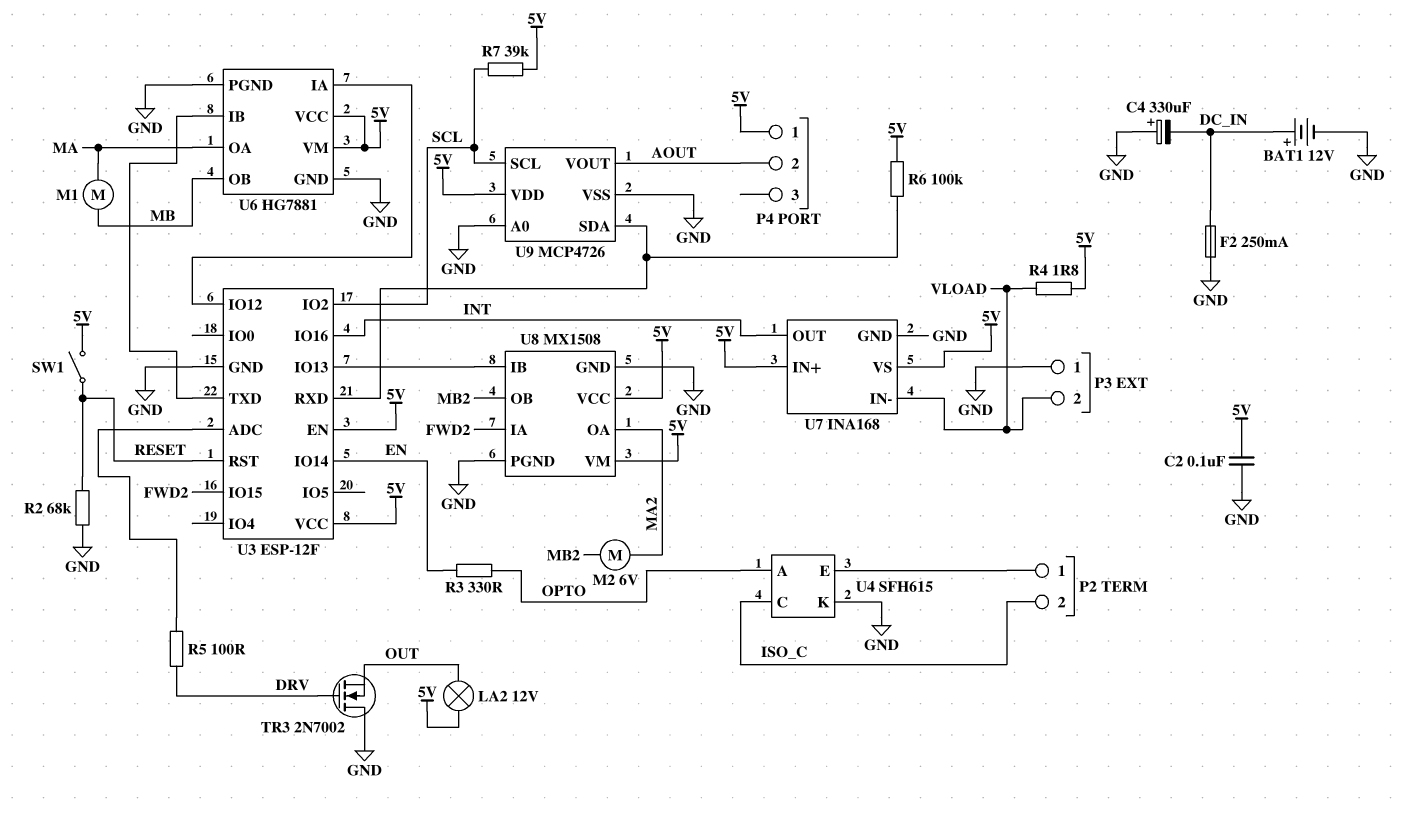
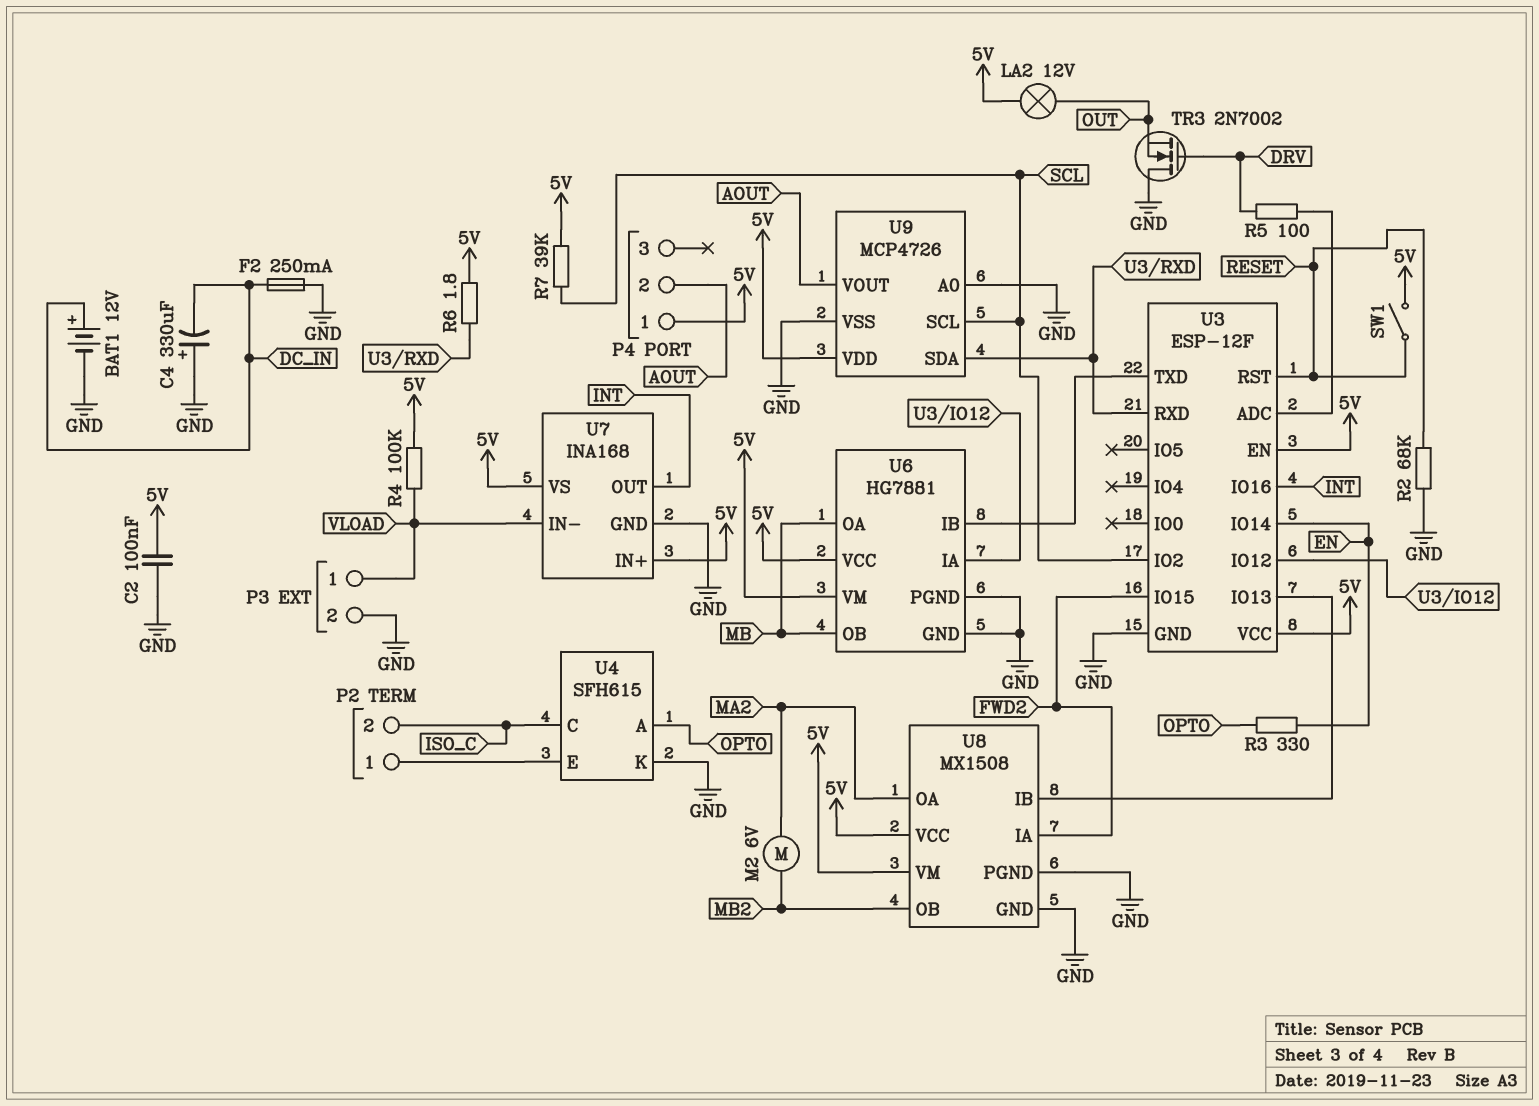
M1: motor (MA, MB) -> none
P3 pin 1: GND -> VLOAD
P3 pin 2: VLOAD -> GND
R4: 1.8 (5V, VLOAD) -> 100k (5V, VLOAD)
R6: 100k (5V, U3/RXD) -> 1.8 (5V, U3/RXD)
U6 pin OA: MA -> MB

